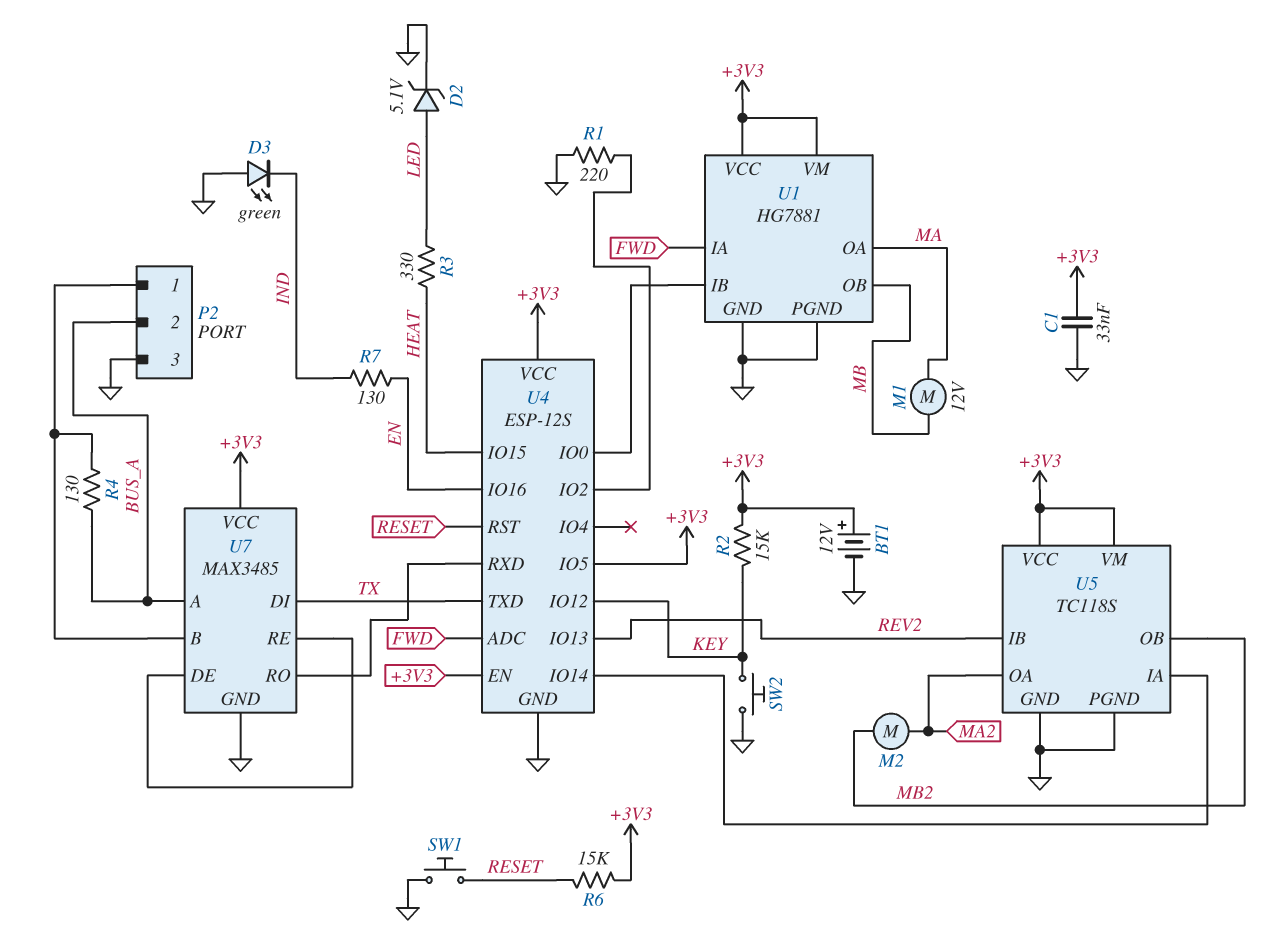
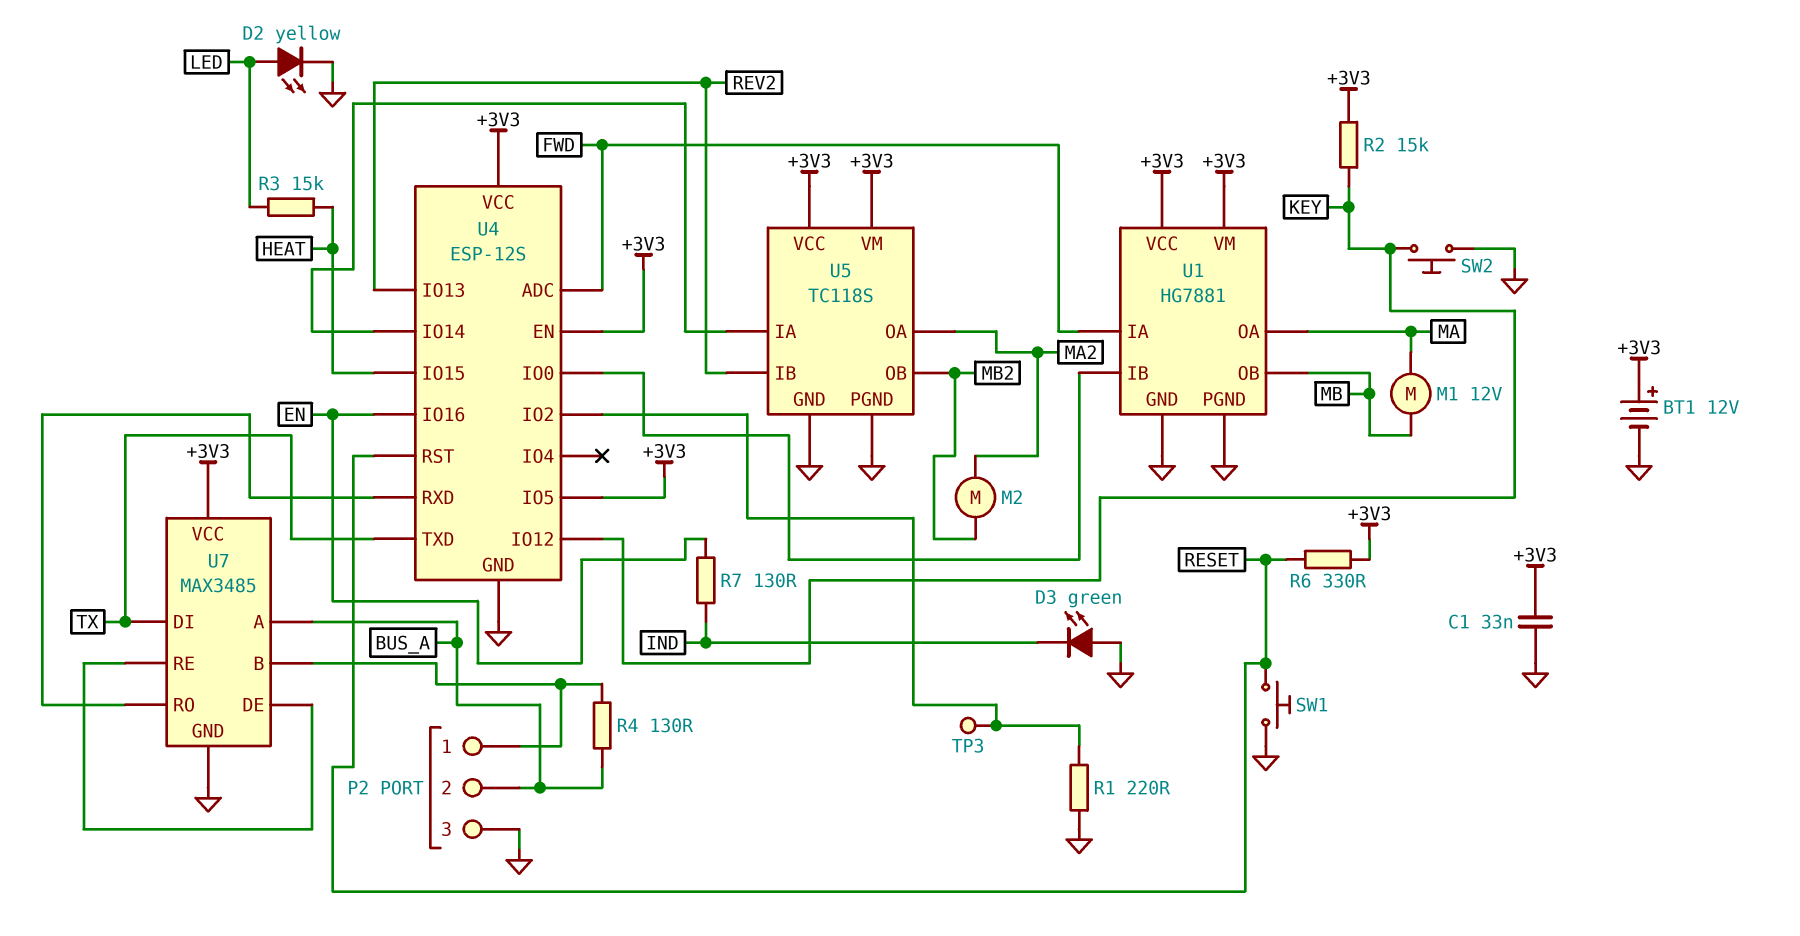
D2: zener 5.1V (A LED, K GND) -> LED yellow (A LED, K GND)
R3: 330 (HEAT, LED) -> 15k (HEAT, LED)
R6: 15k (+3V3, RESET) -> 330 (+3V3, RESET)
TP3: none -> test point (U4/IO2)

